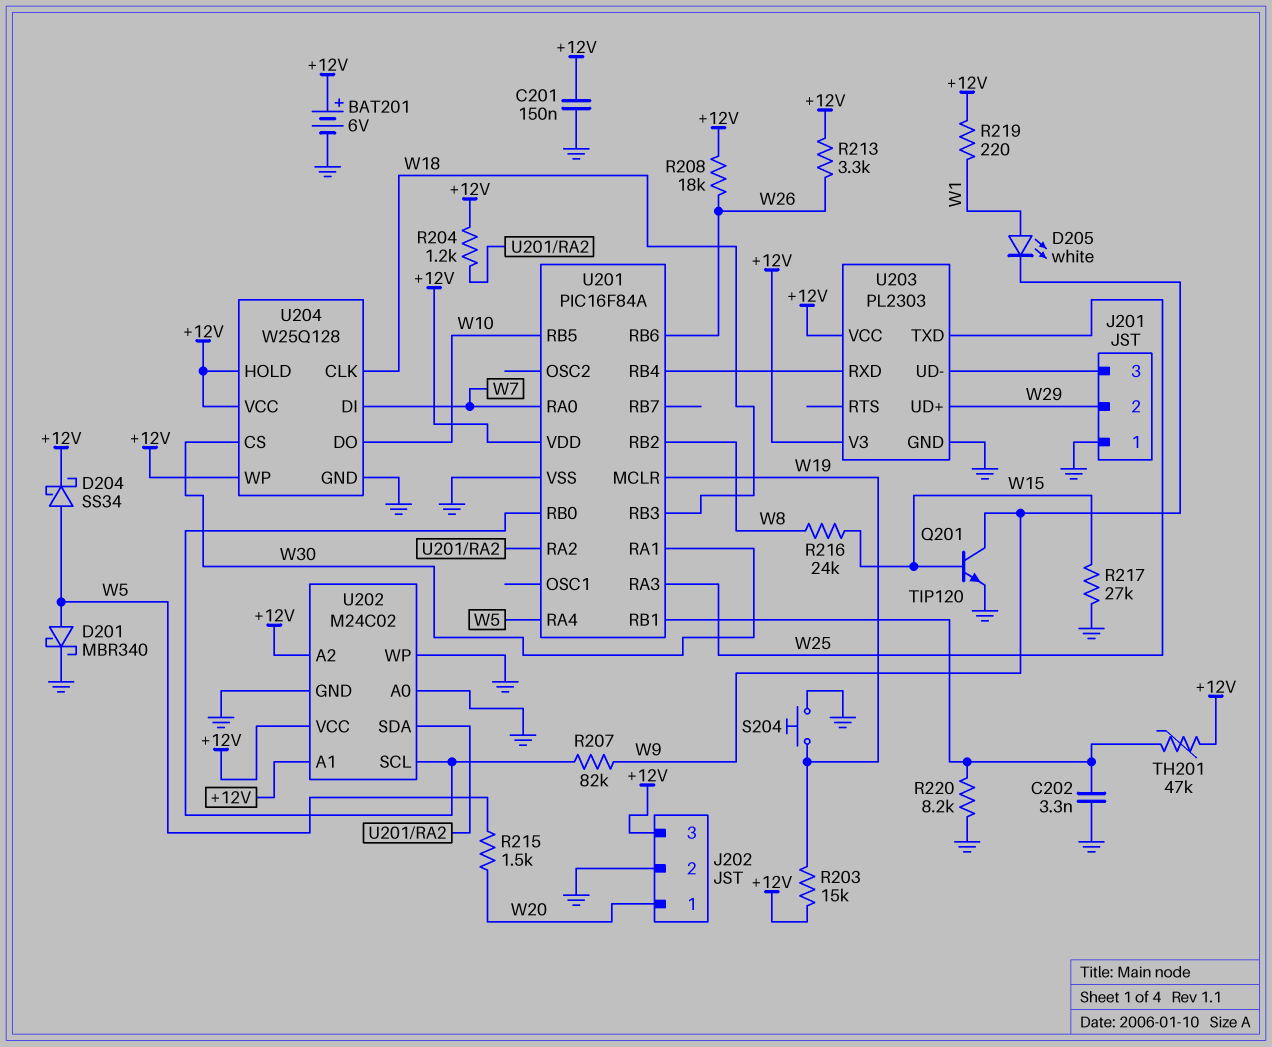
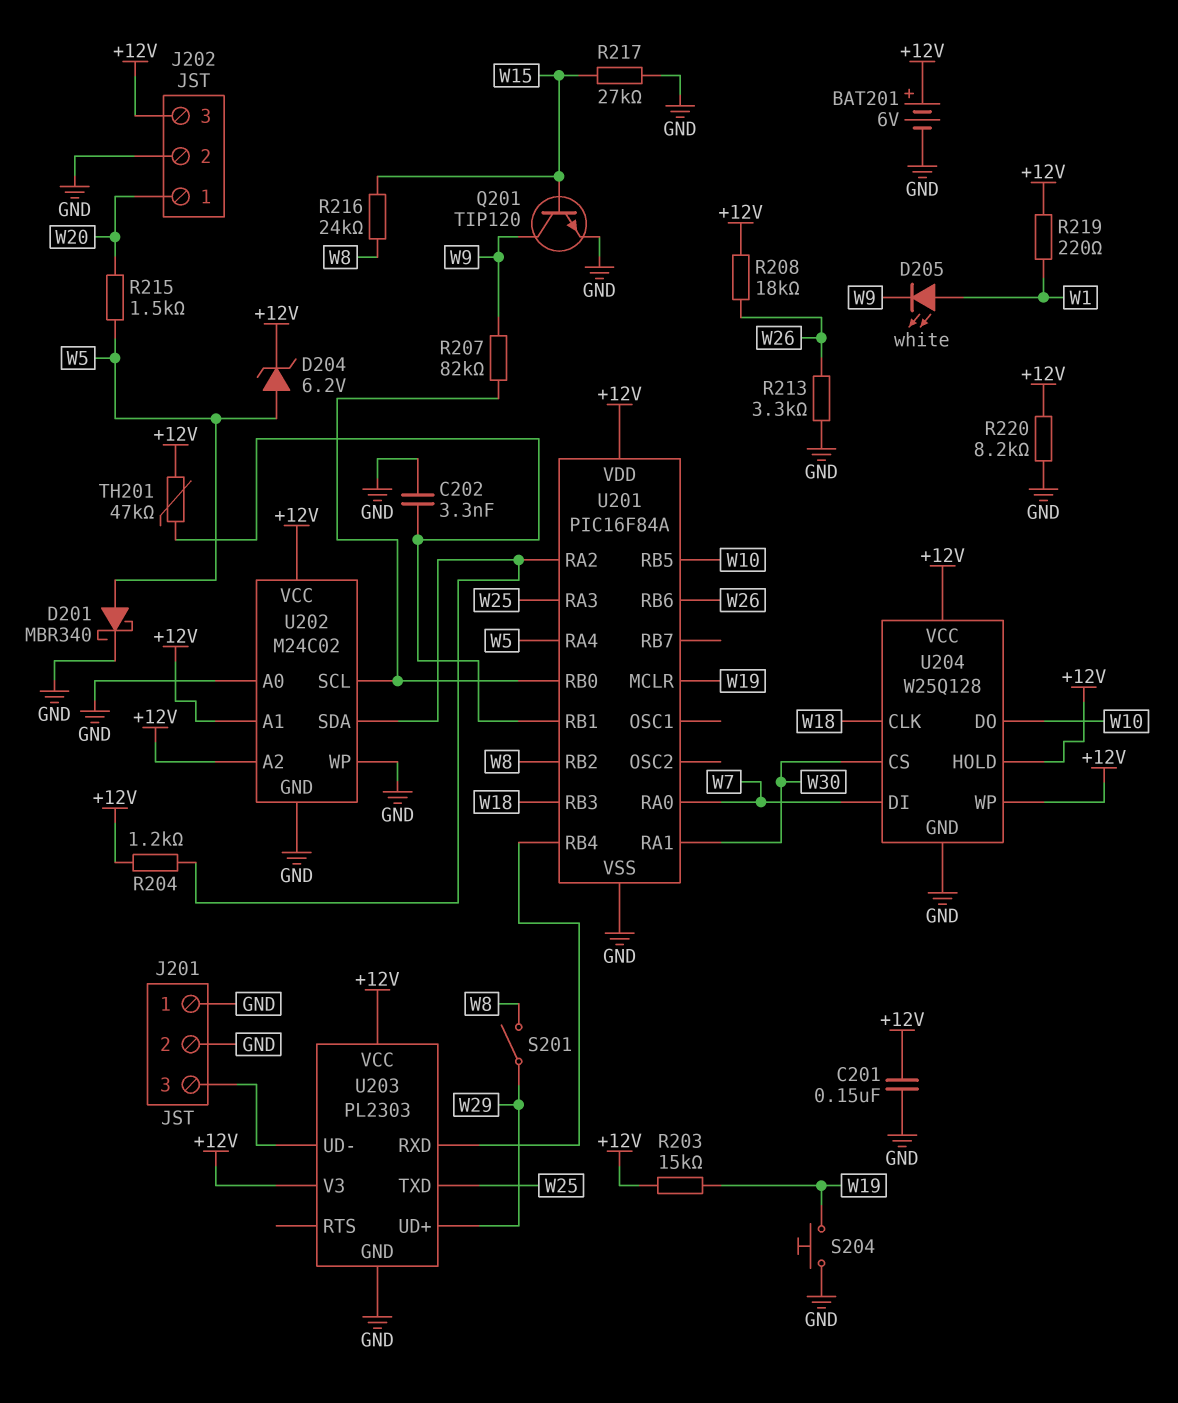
D204: schottky SS34 (A W5, K +12V) -> zener 6.2V (A W5, K +12V)
J201 pin 2: W29 -> GND
R213: 3.3k (+12V, W26) -> 3.3k (GND, W26)
R220: 8.2k (GND, U201/RB1) -> 8.2k (+12V, GND)
S201: none -> switch (W8, W29)

